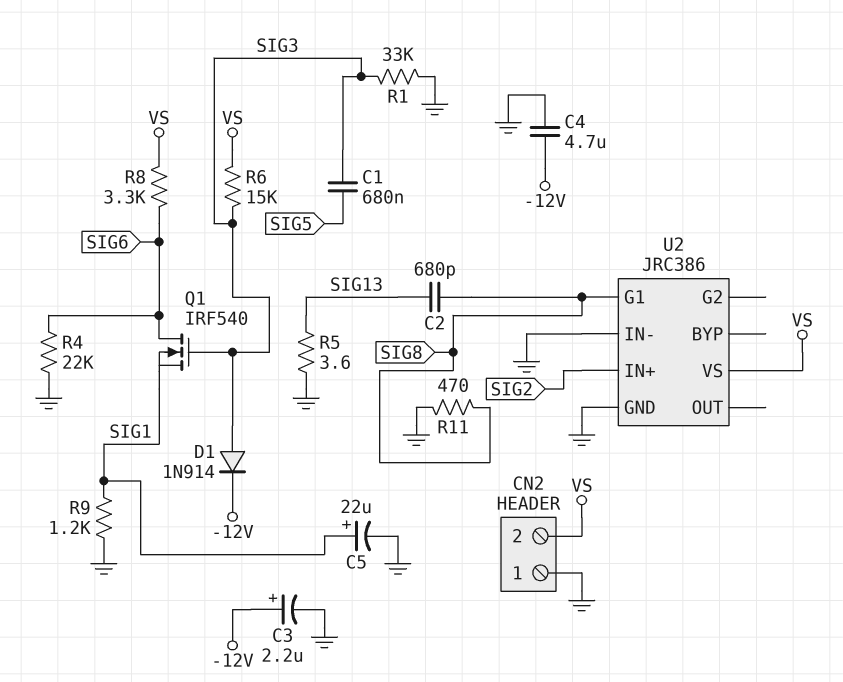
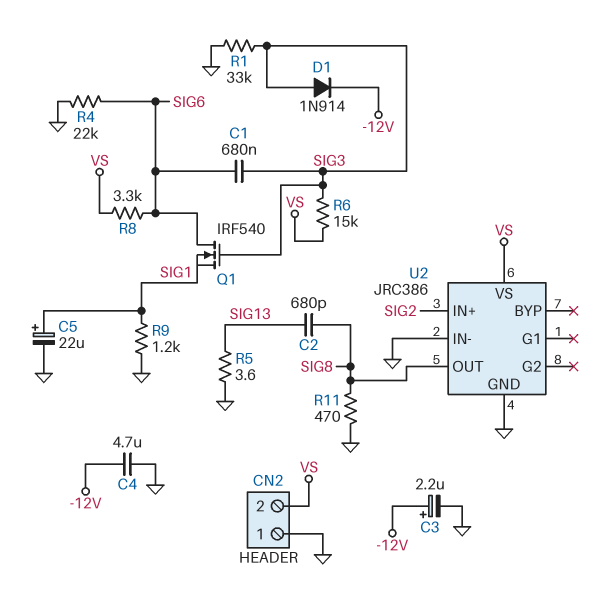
C1: 680nF (SIG3, SIG5) -> 680nF (SIG3, SIG6)
U2 pin G1: SIG8 -> none
U2 pin OUT: none -> SIG8

